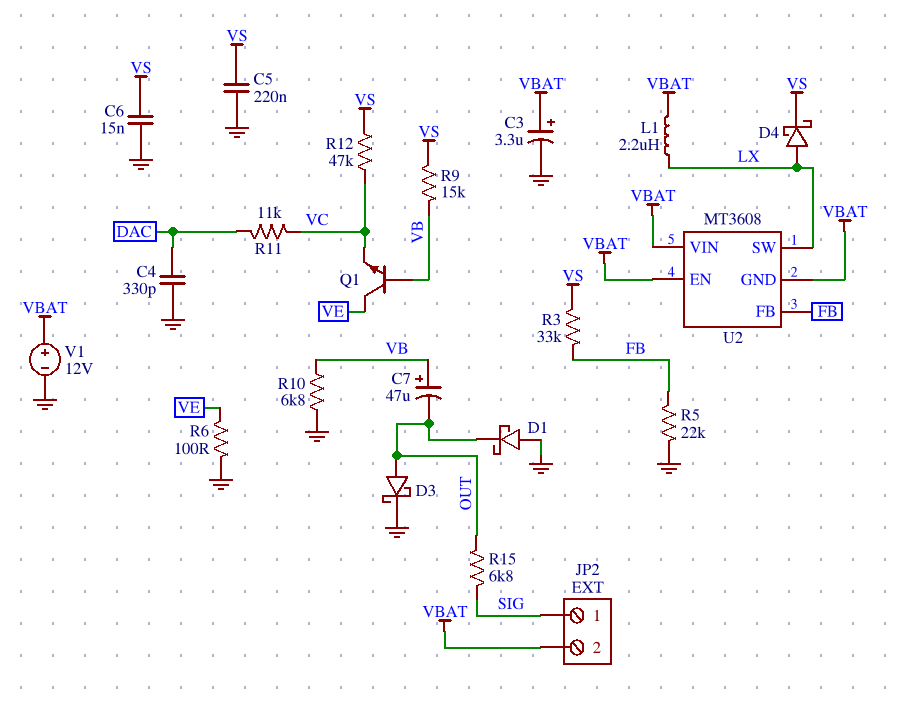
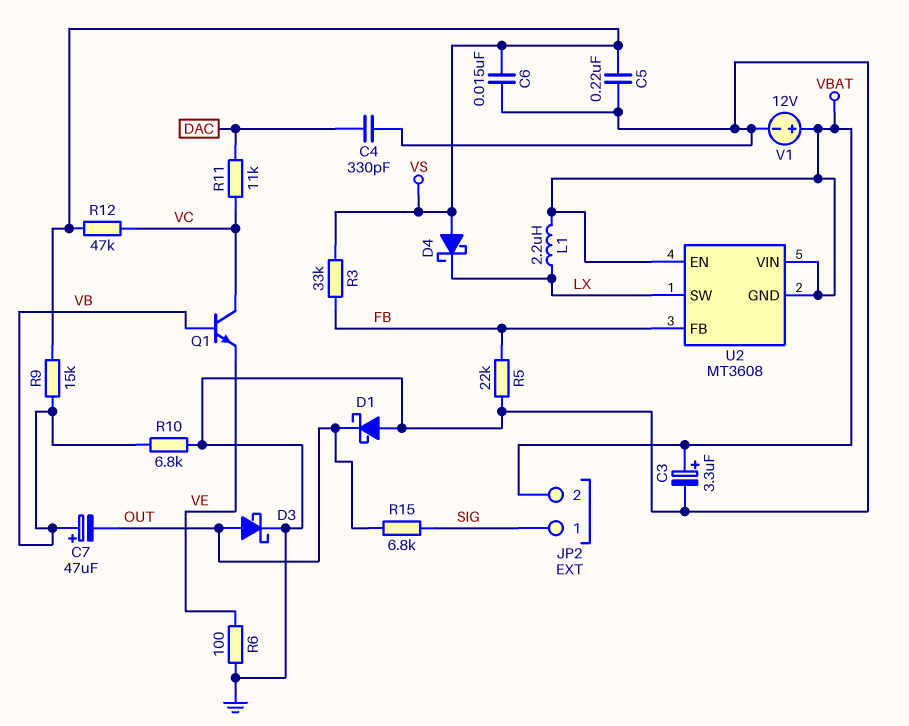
D4: schottky (A LX, K VS) -> schottky (A VS, K LX)
Q1: NPN (B VB, C VE, E VC) -> NPN (B VB, C VC, E VE)

